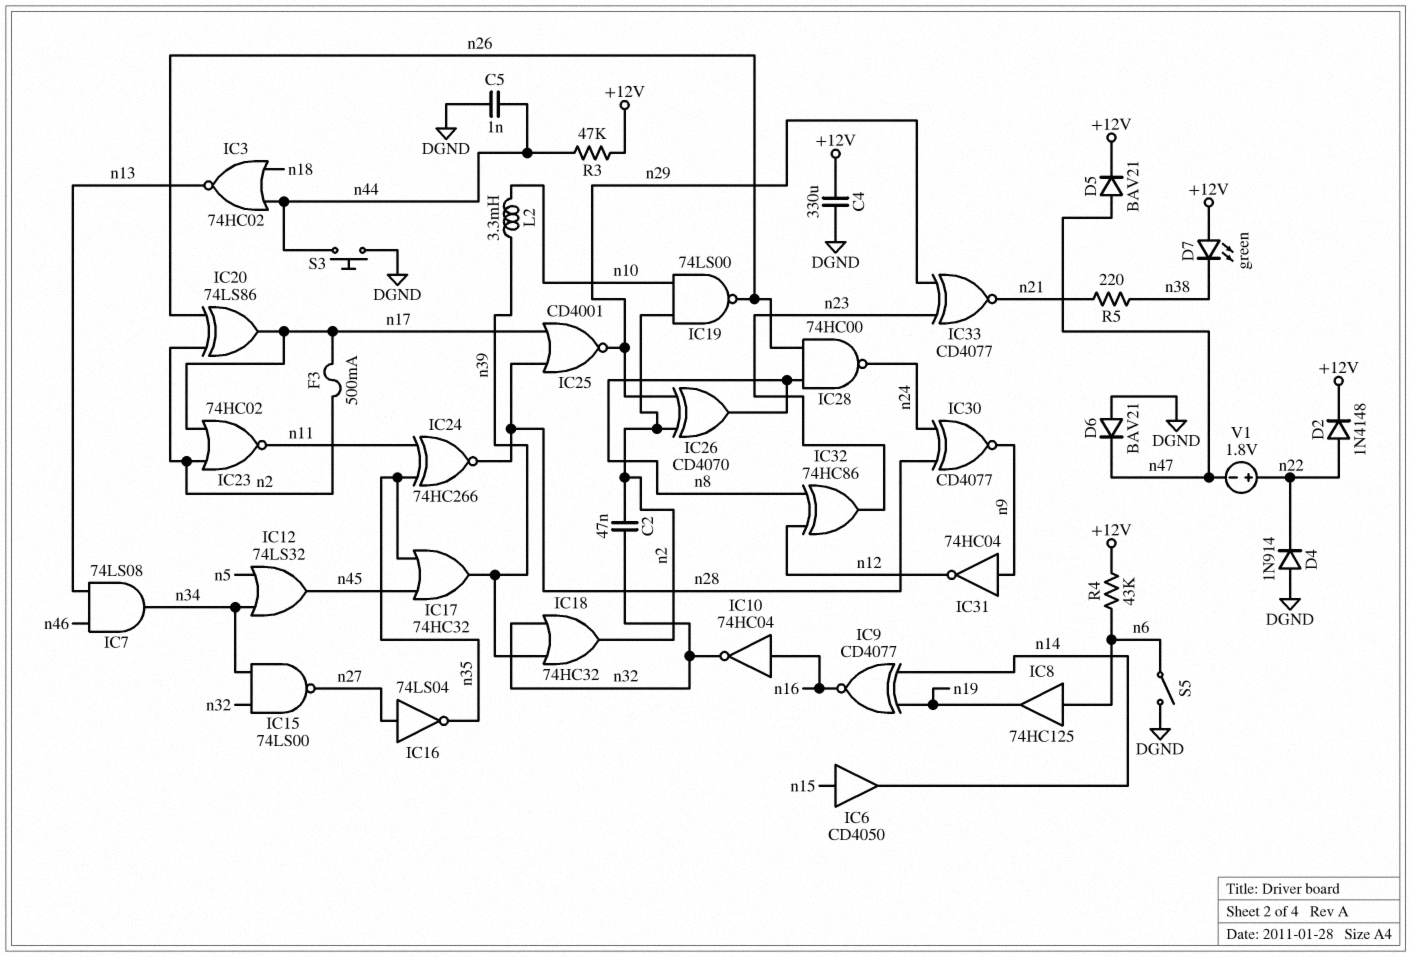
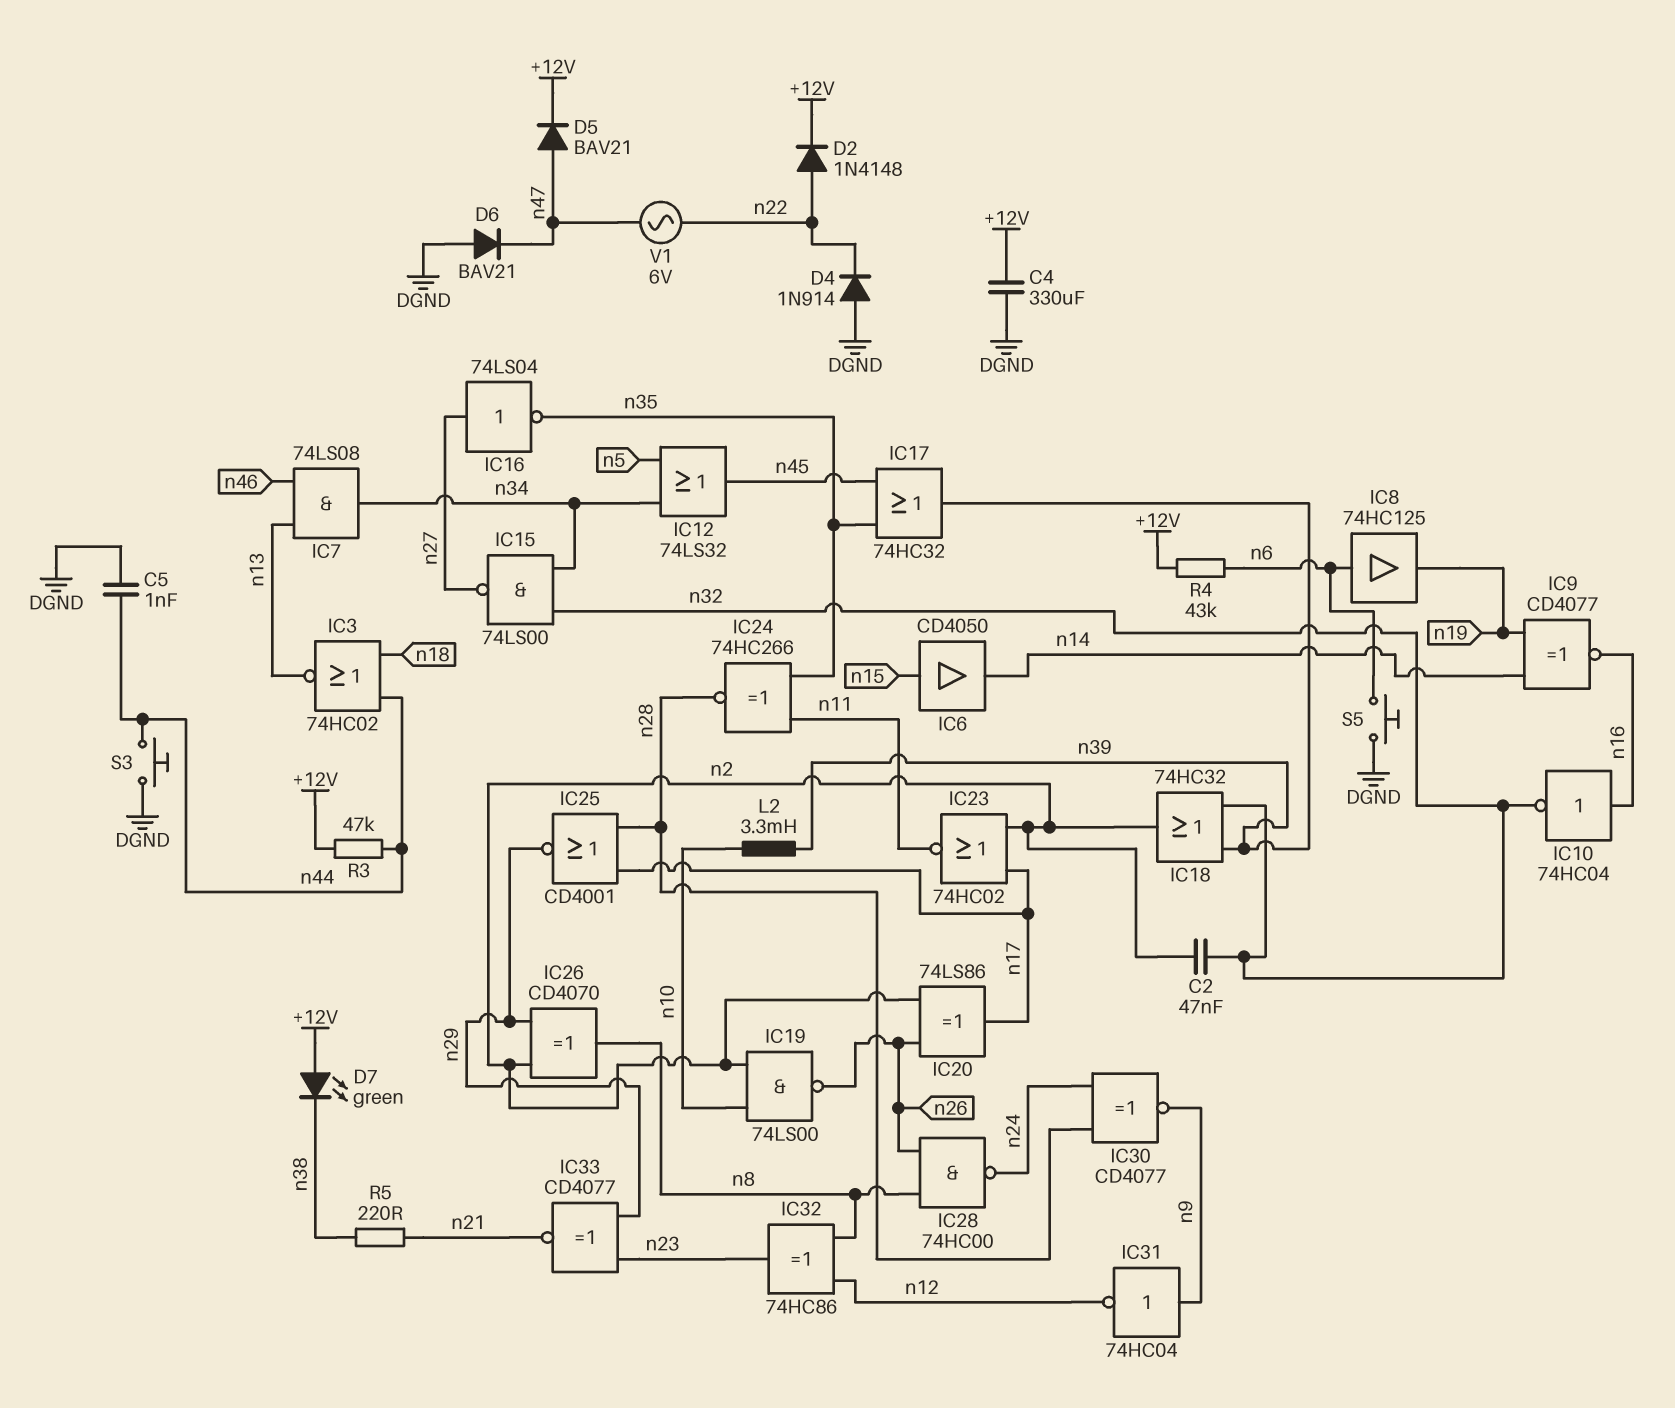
F3: 500mA (n2, n17) -> none
S5: switch (DGND, n6) -> button (DGND, n6)
V1: 1.8V (plus n22, minus n47) -> AC 6V (n22, n47)

